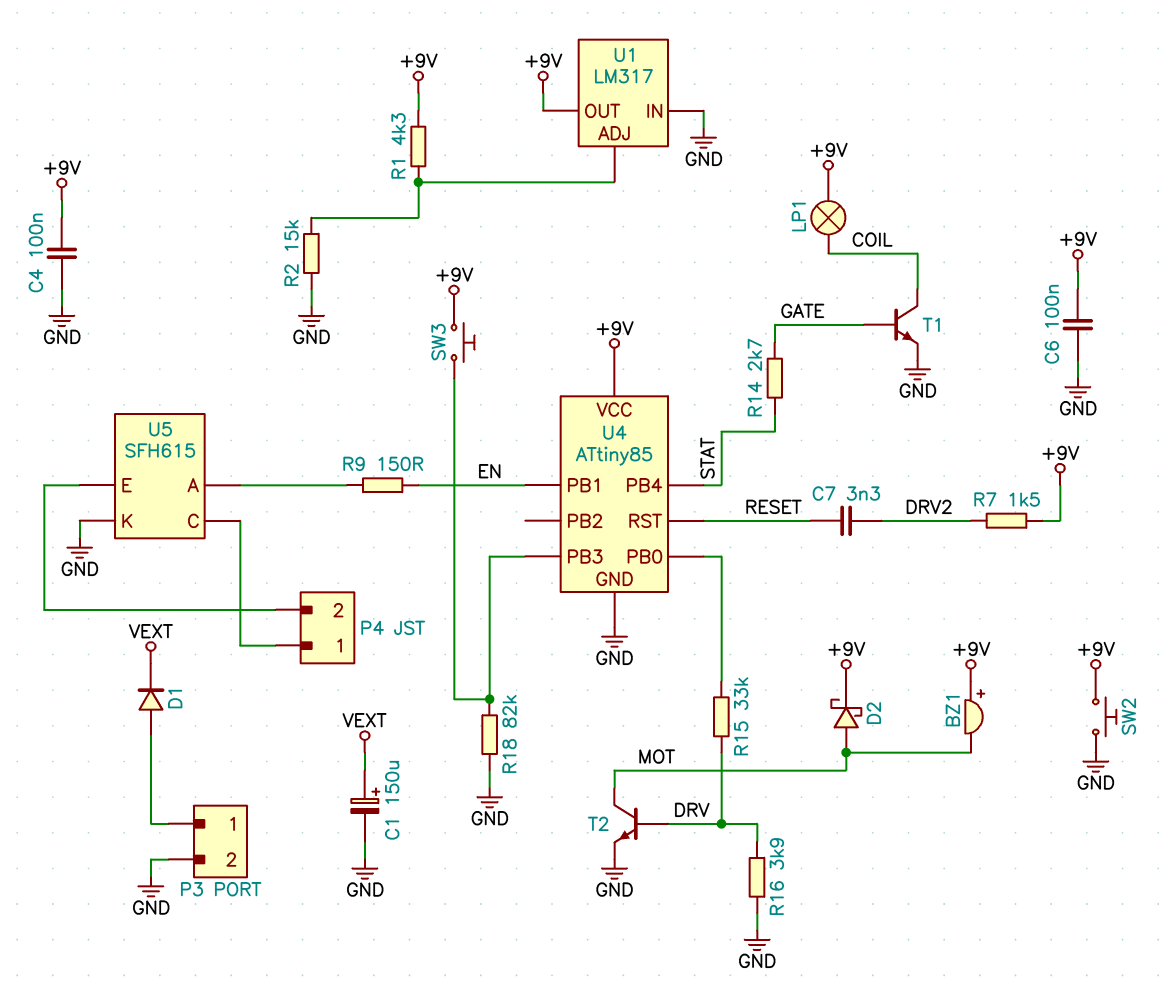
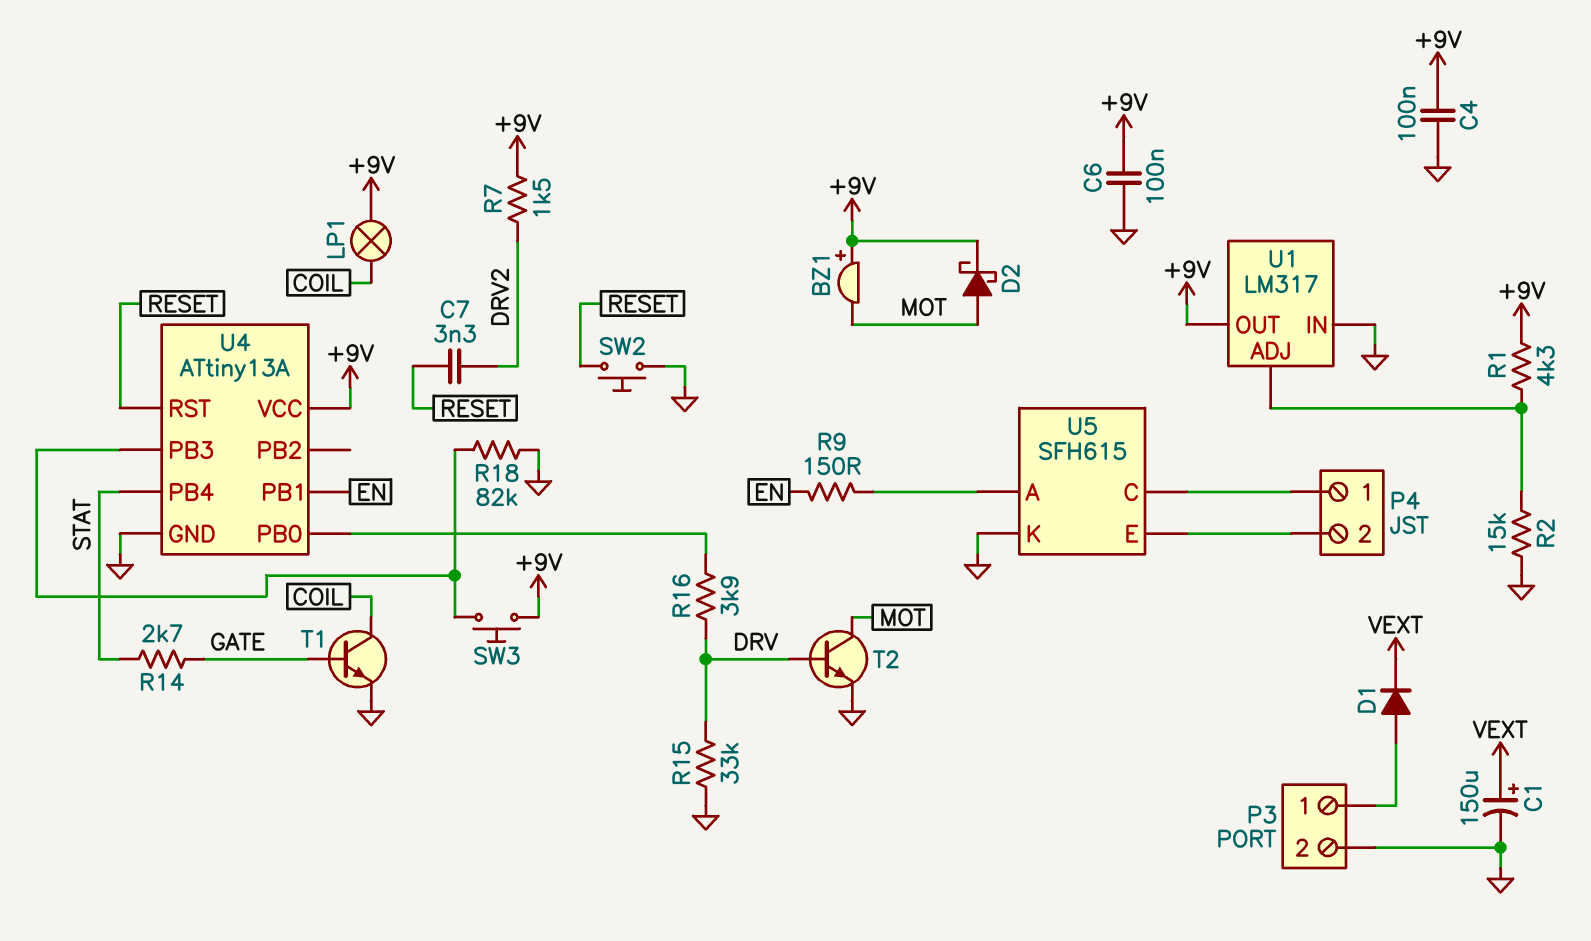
R15: 33k (DRV, U4/PB0) -> 33k (DRV, GND)
R16: 3.9k (DRV, GND) -> 3.9k (DRV, U4/PB0)
SW2: button (+9V, GND) -> button (GND, RESET)
U4: ATtiny85 -> ATtiny13A

